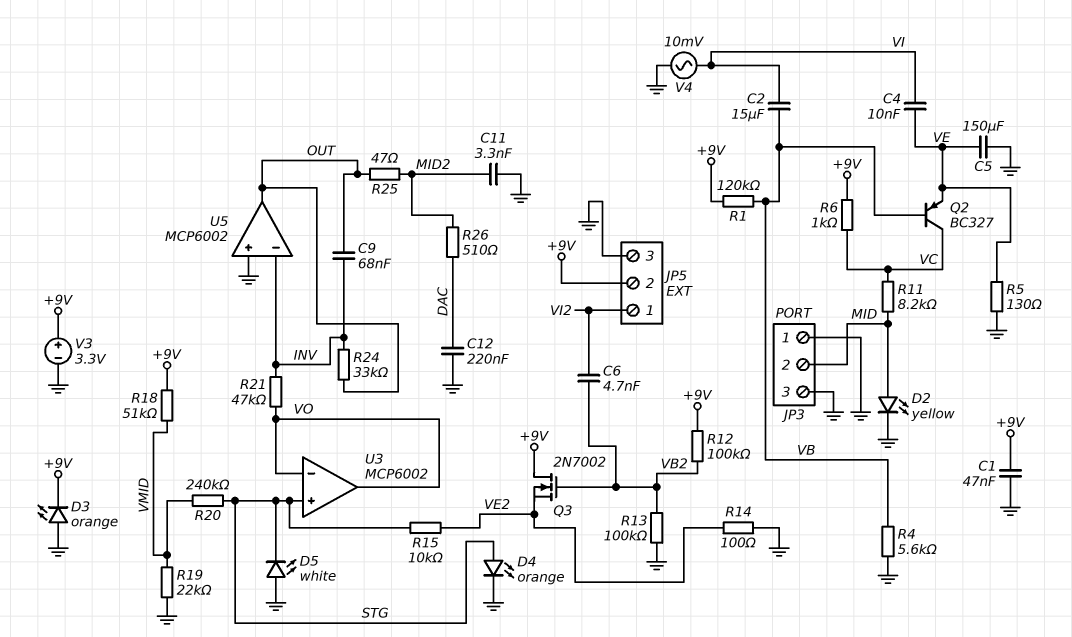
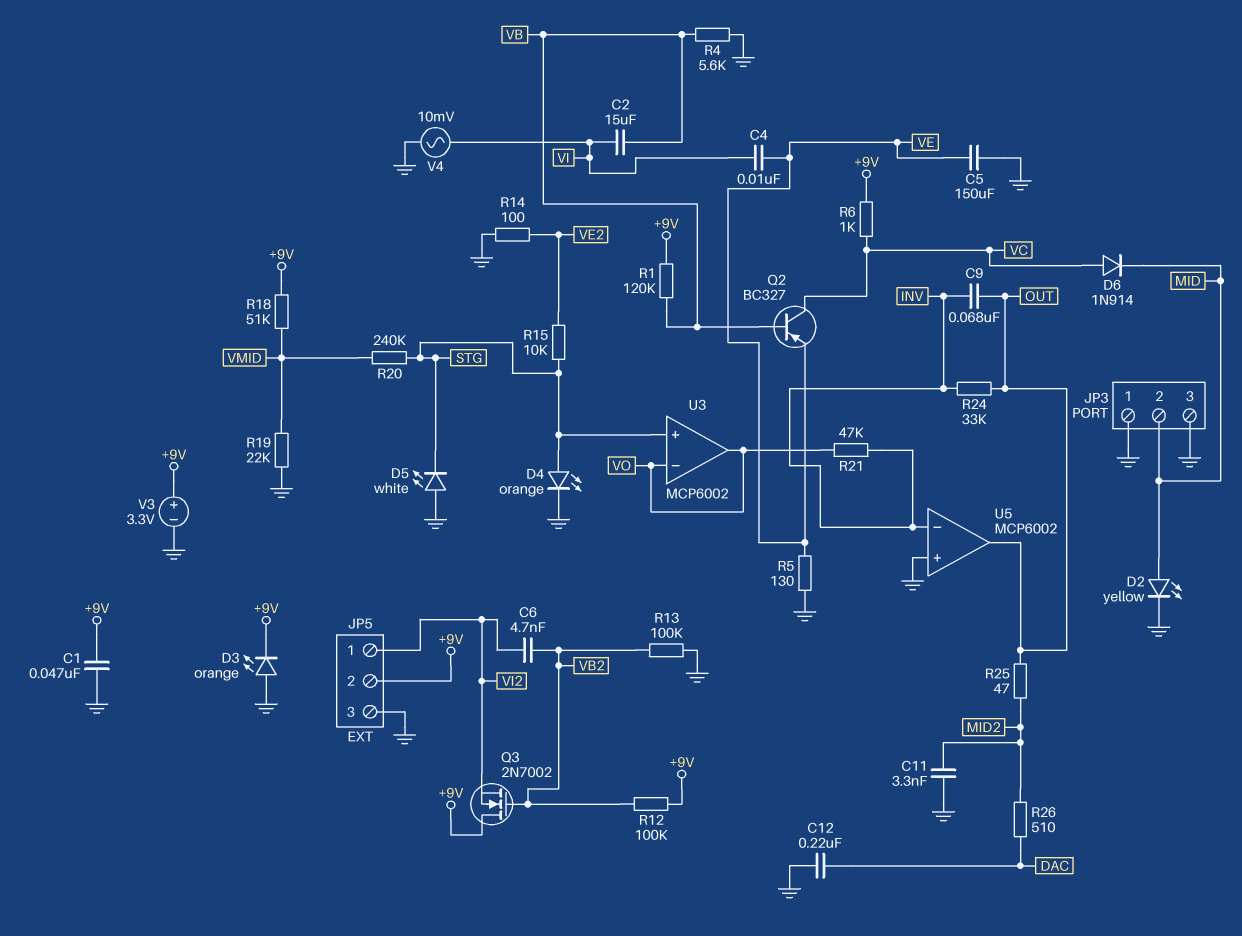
D6: none -> diode 1N914 (A VC, K MID)
Q3: NMOS 2N7002 (G VB2, D +9V, S VE2) -> NMOS 2N7002 (G VB2, D +9V, S VI2)
R11: 8.2k (MID, VC) -> none

